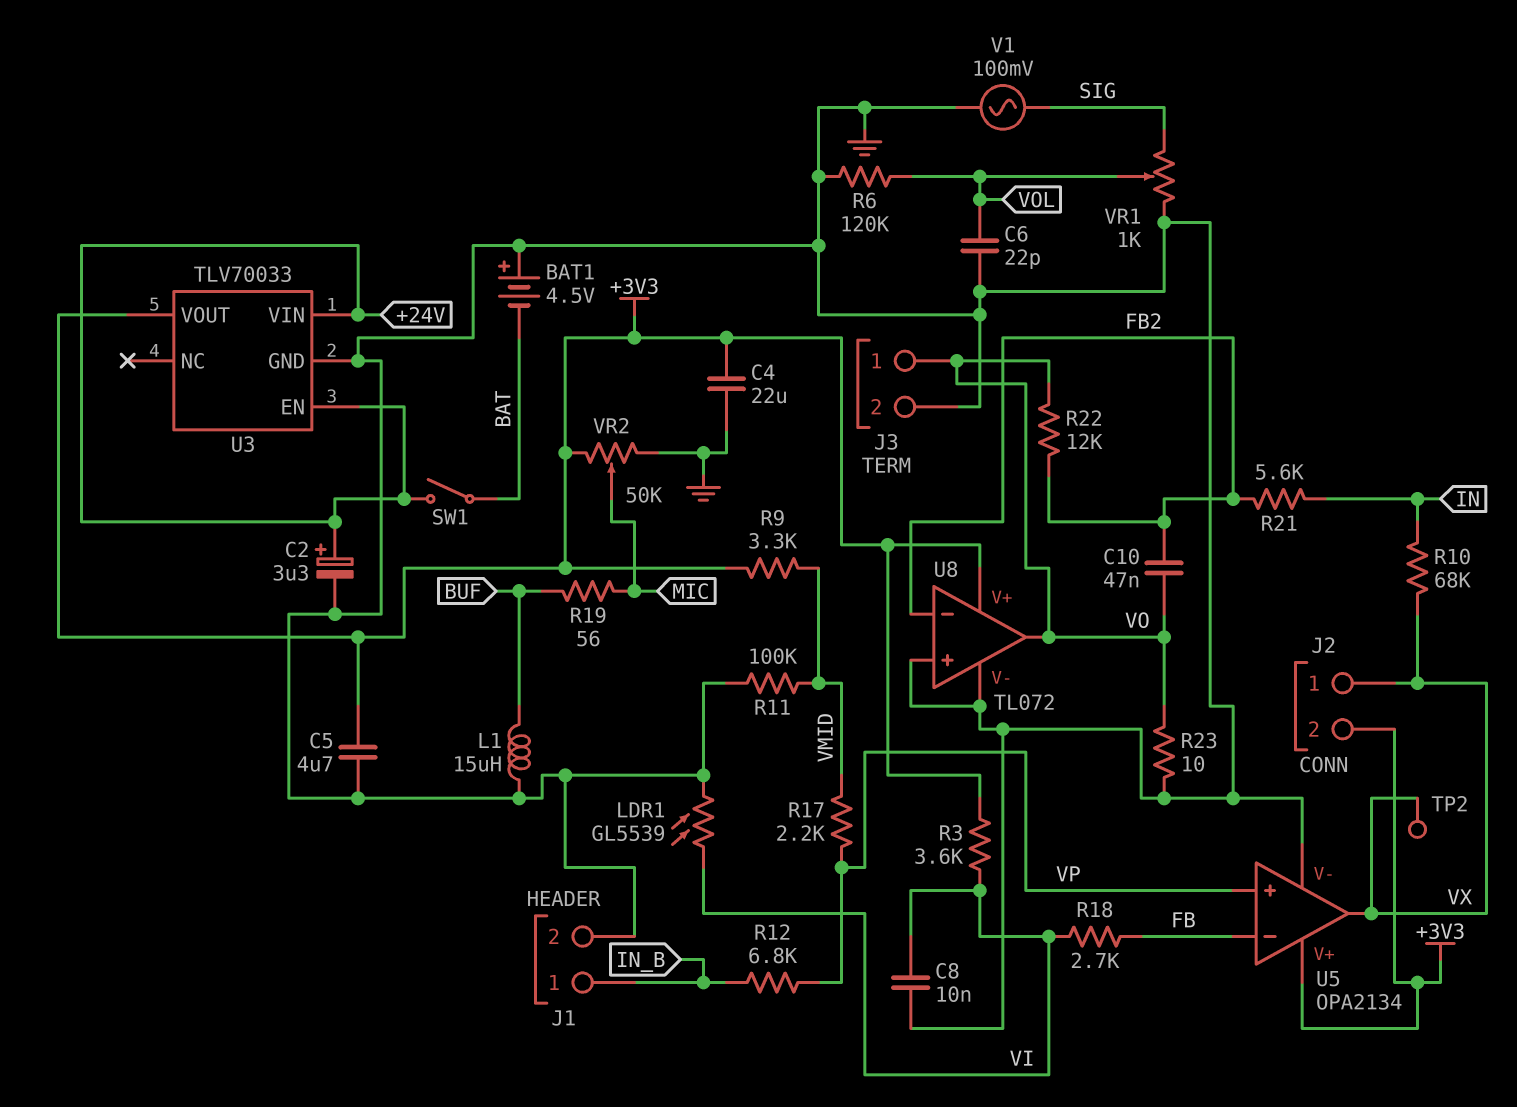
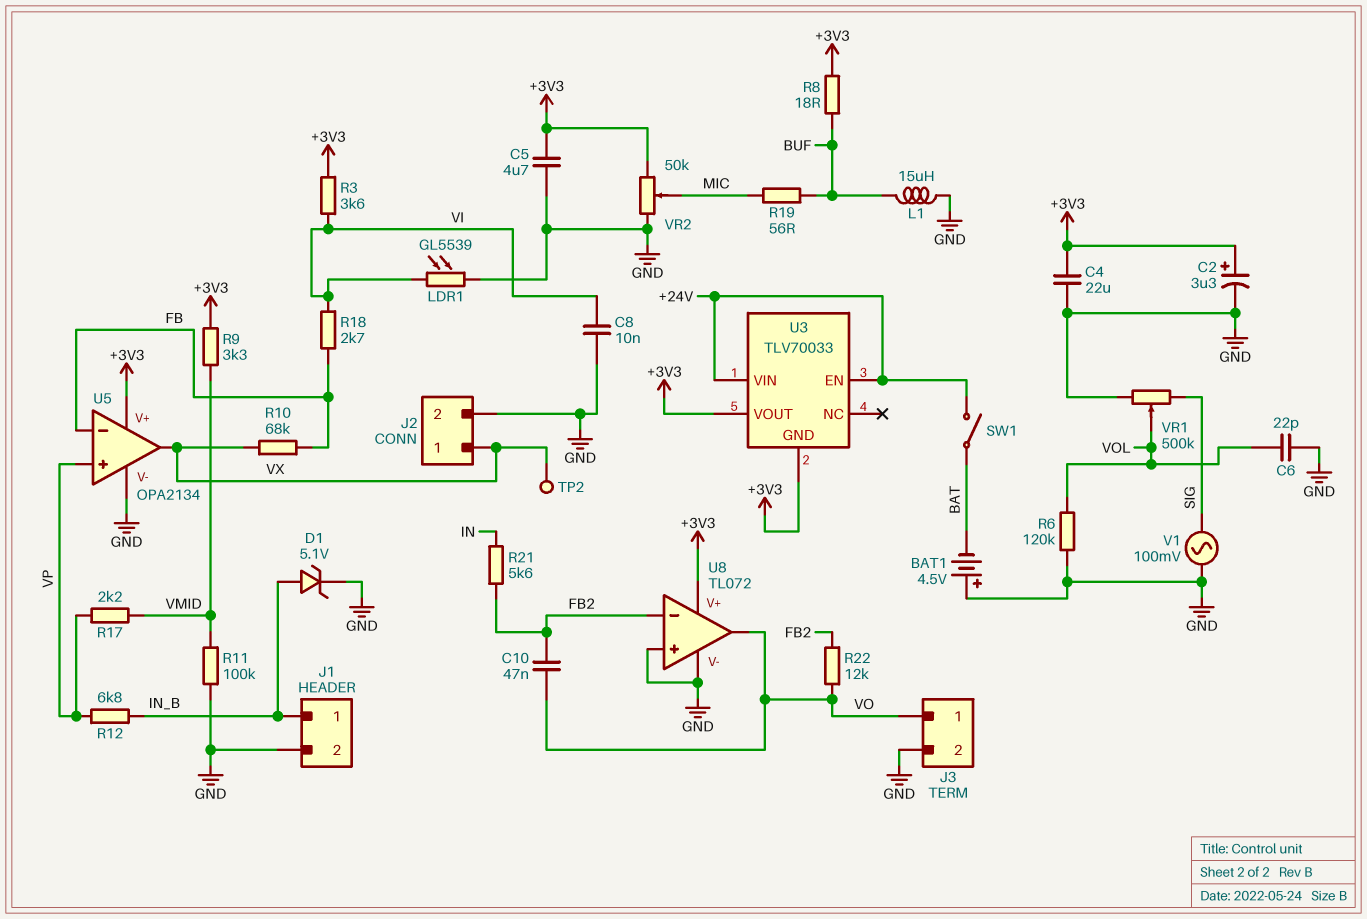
C2: 3.3uF (plus +24V, minus GND) -> 3.3uF (plus +3V3, minus GND)
D1: none -> zener 5.1V (A IN_B, K GND)
J2 pin 2: +3V3 -> GND
R8: none -> 18 (+3V3, BUF)
R10: 68k (IN, VX) -> 68k (FB, VX)
R23: 10 (GND, VO) -> none
U3 pin GND: GND -> +3V3
VR1: 1k (GND, SIG, wiper VOL) -> 500k (GND, SIG, wiper VOL)

